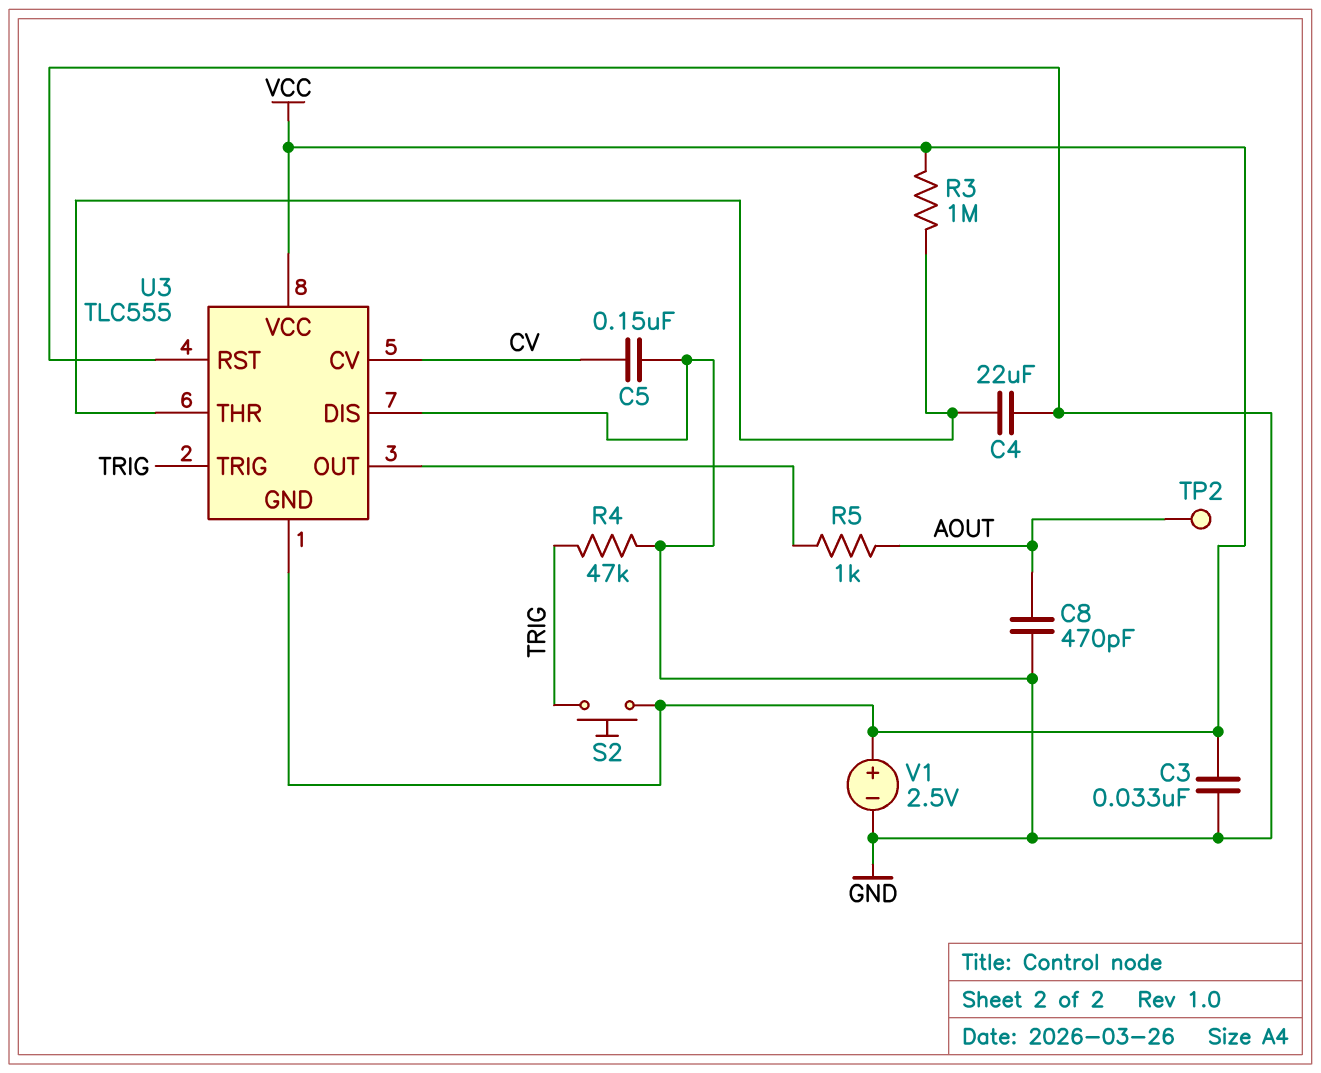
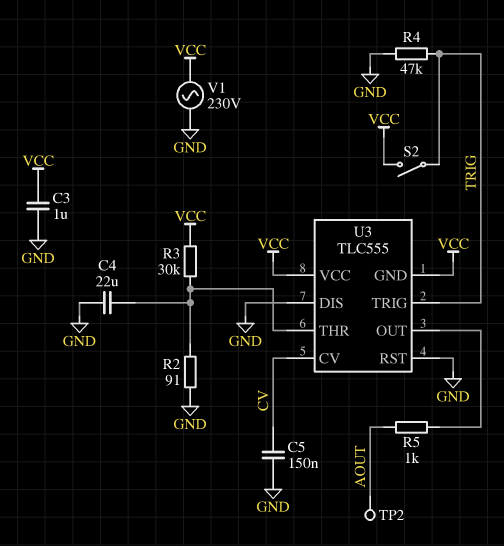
C3: 33nF (GND, VCC) -> 1uF (GND, VCC)
C8: 470pF (AOUT, GND) -> none
R2: none -> 91 (GND, U3/THR)
R3: 1M (U3/THR, VCC) -> 30k (U3/THR, VCC)
S2: button (TRIG, VCC) -> switch (TRIG, VCC)
V1: 2.5V (plus VCC, minus GND) -> AC 230V (GND, VCC)

